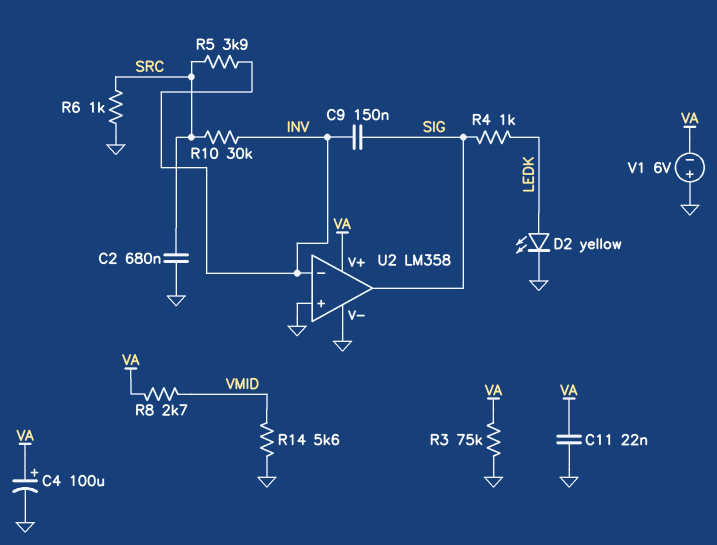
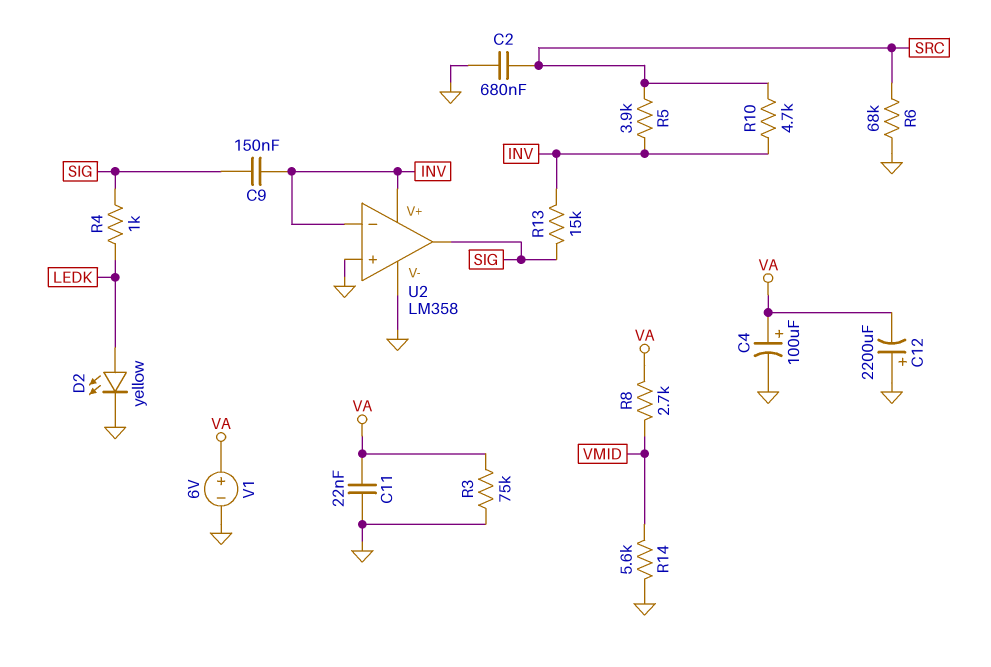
C12: none -> 2200uF (plus GND, minus VA)
R6: 1k (GND, SRC) -> 68k (GND, SRC)
R10: 30k (INV, SRC) -> 4.7k (INV, SRC)
R13: none -> 15k (INV, SIG)
U2 pin V+: VA -> INV
V1: 6V (plus GND, minus VA) -> 6V (plus VA, minus GND)

